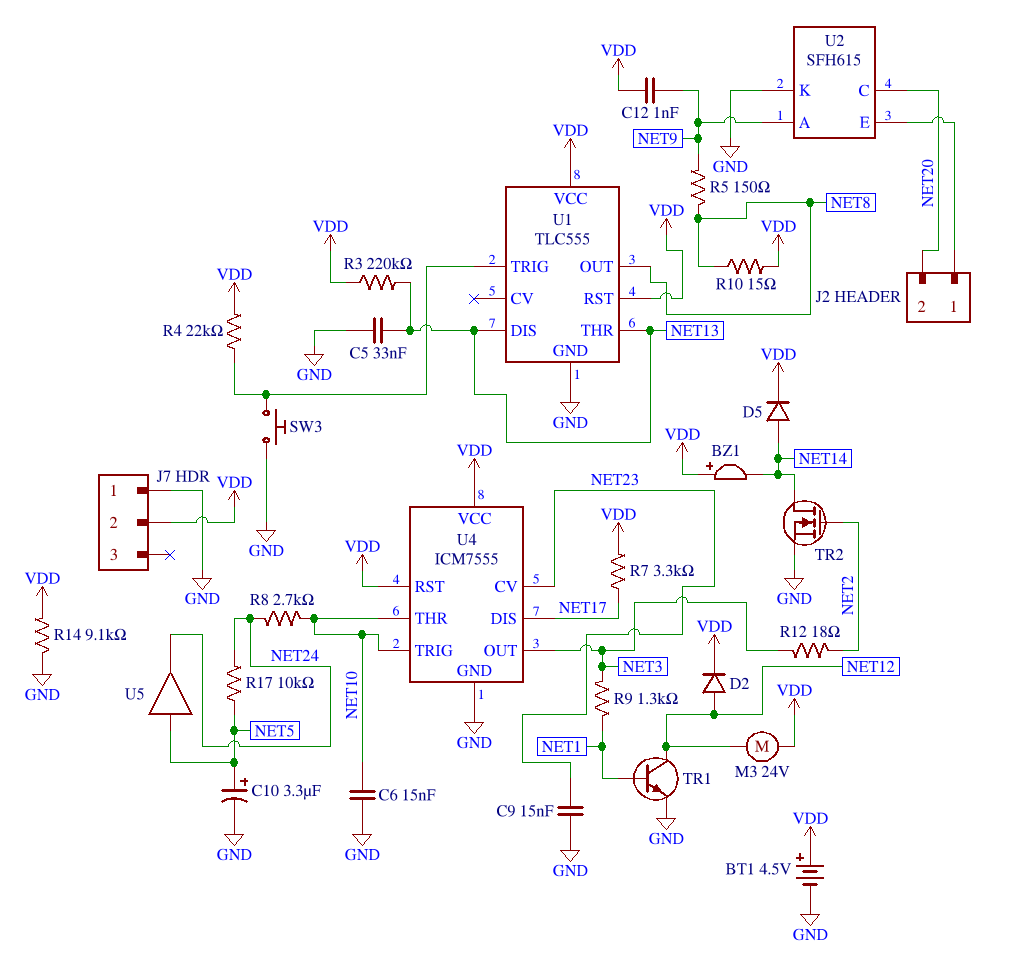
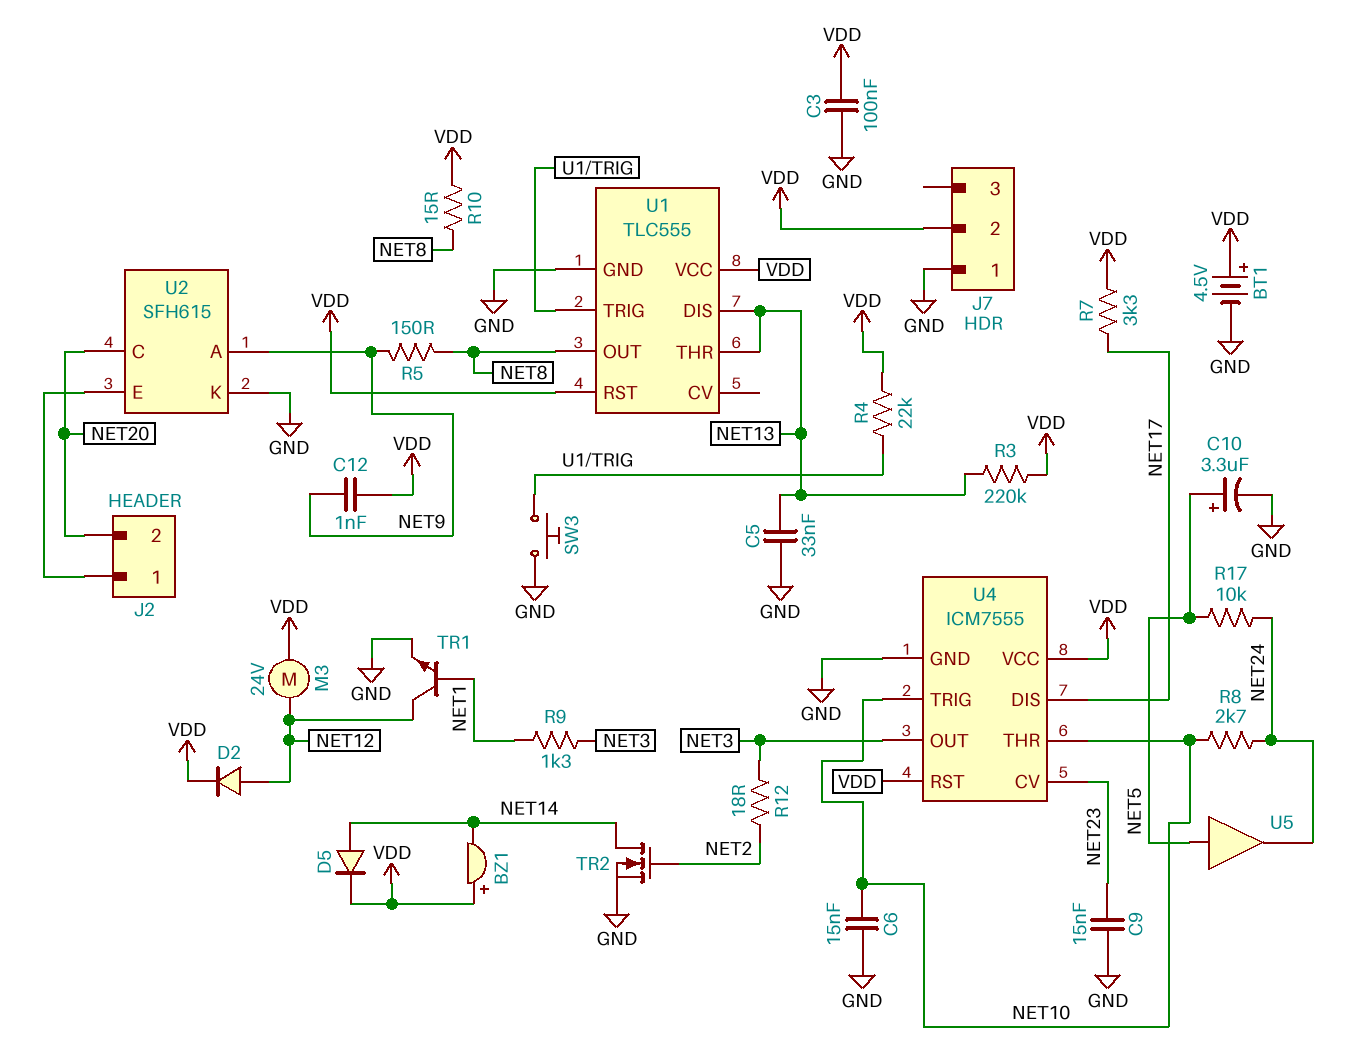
C3: none -> 100nF (GND, VDD)
R14: 9.1k (GND, VDD) -> none

